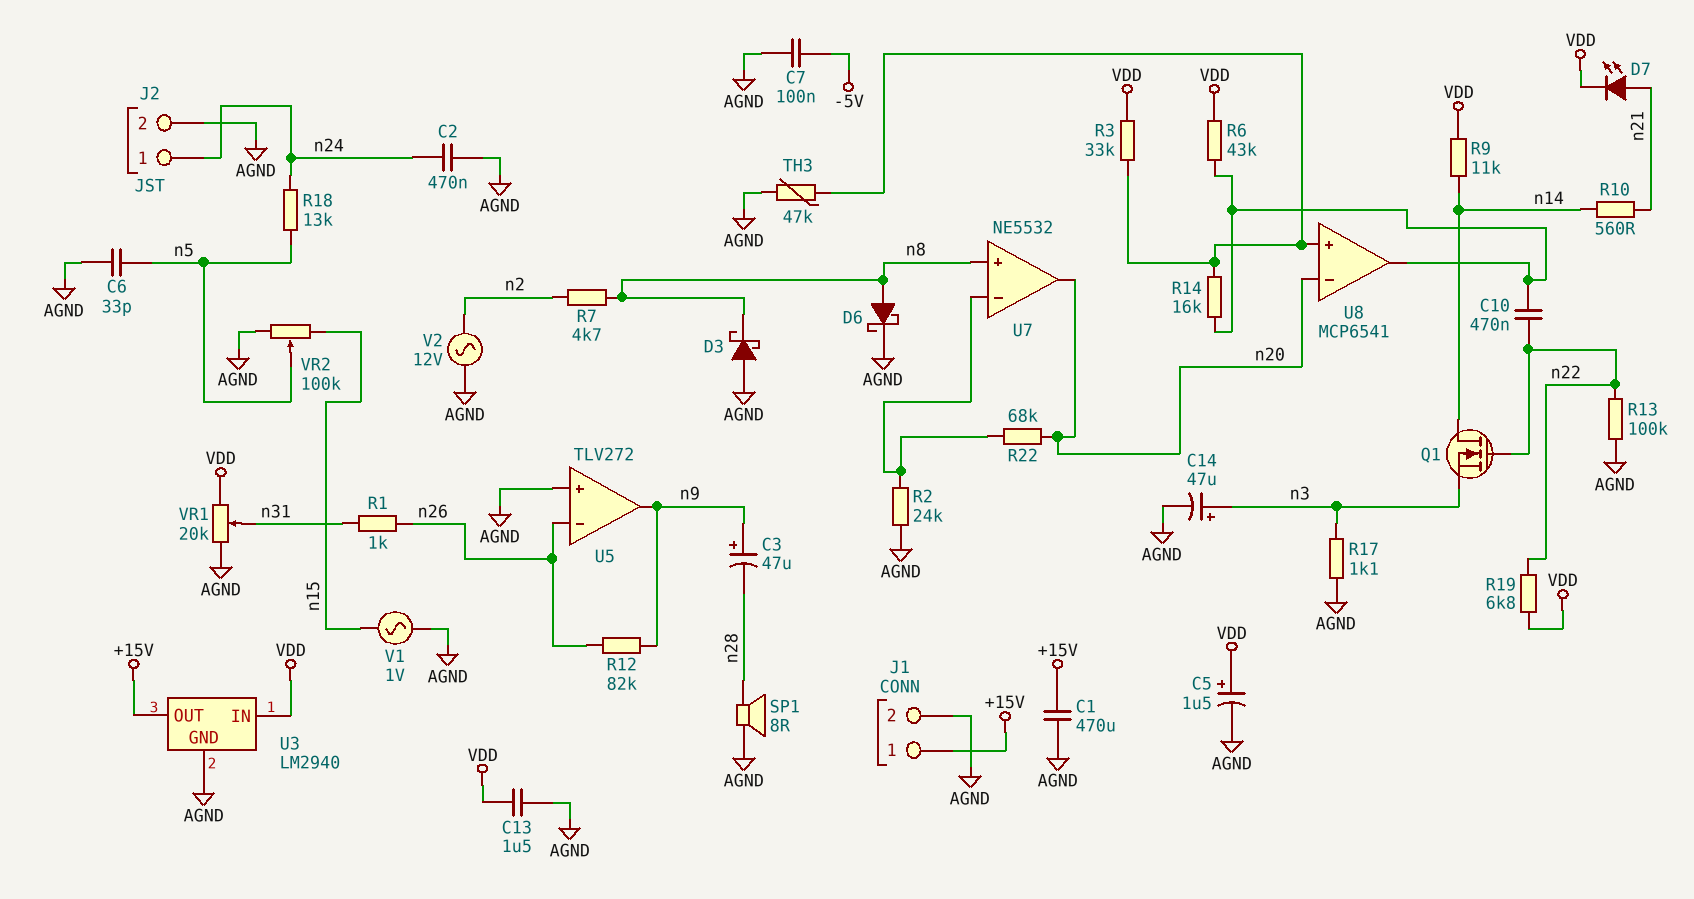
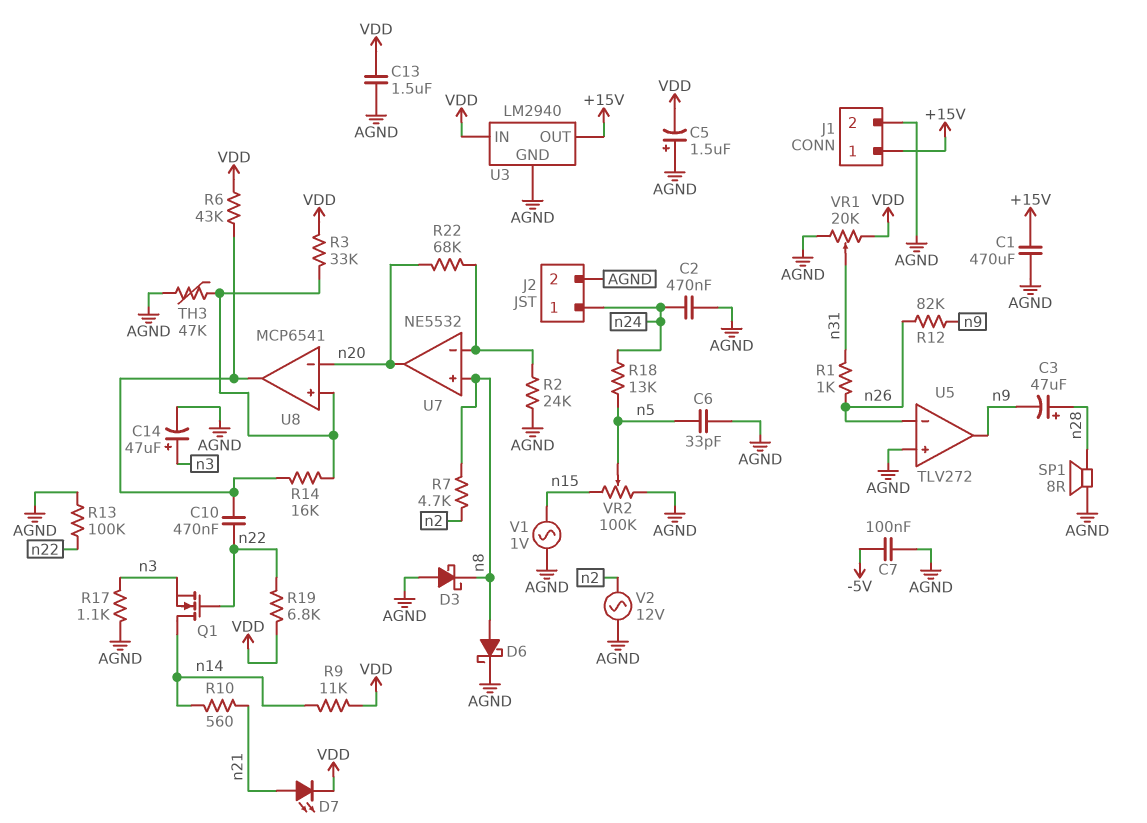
C3: 47uF (plus n9, minus n28) -> 47uF (plus n28, minus n9)
C5: 1.5uF (plus VDD, minus AGND) -> 1.5uF (plus AGND, minus VDD)

